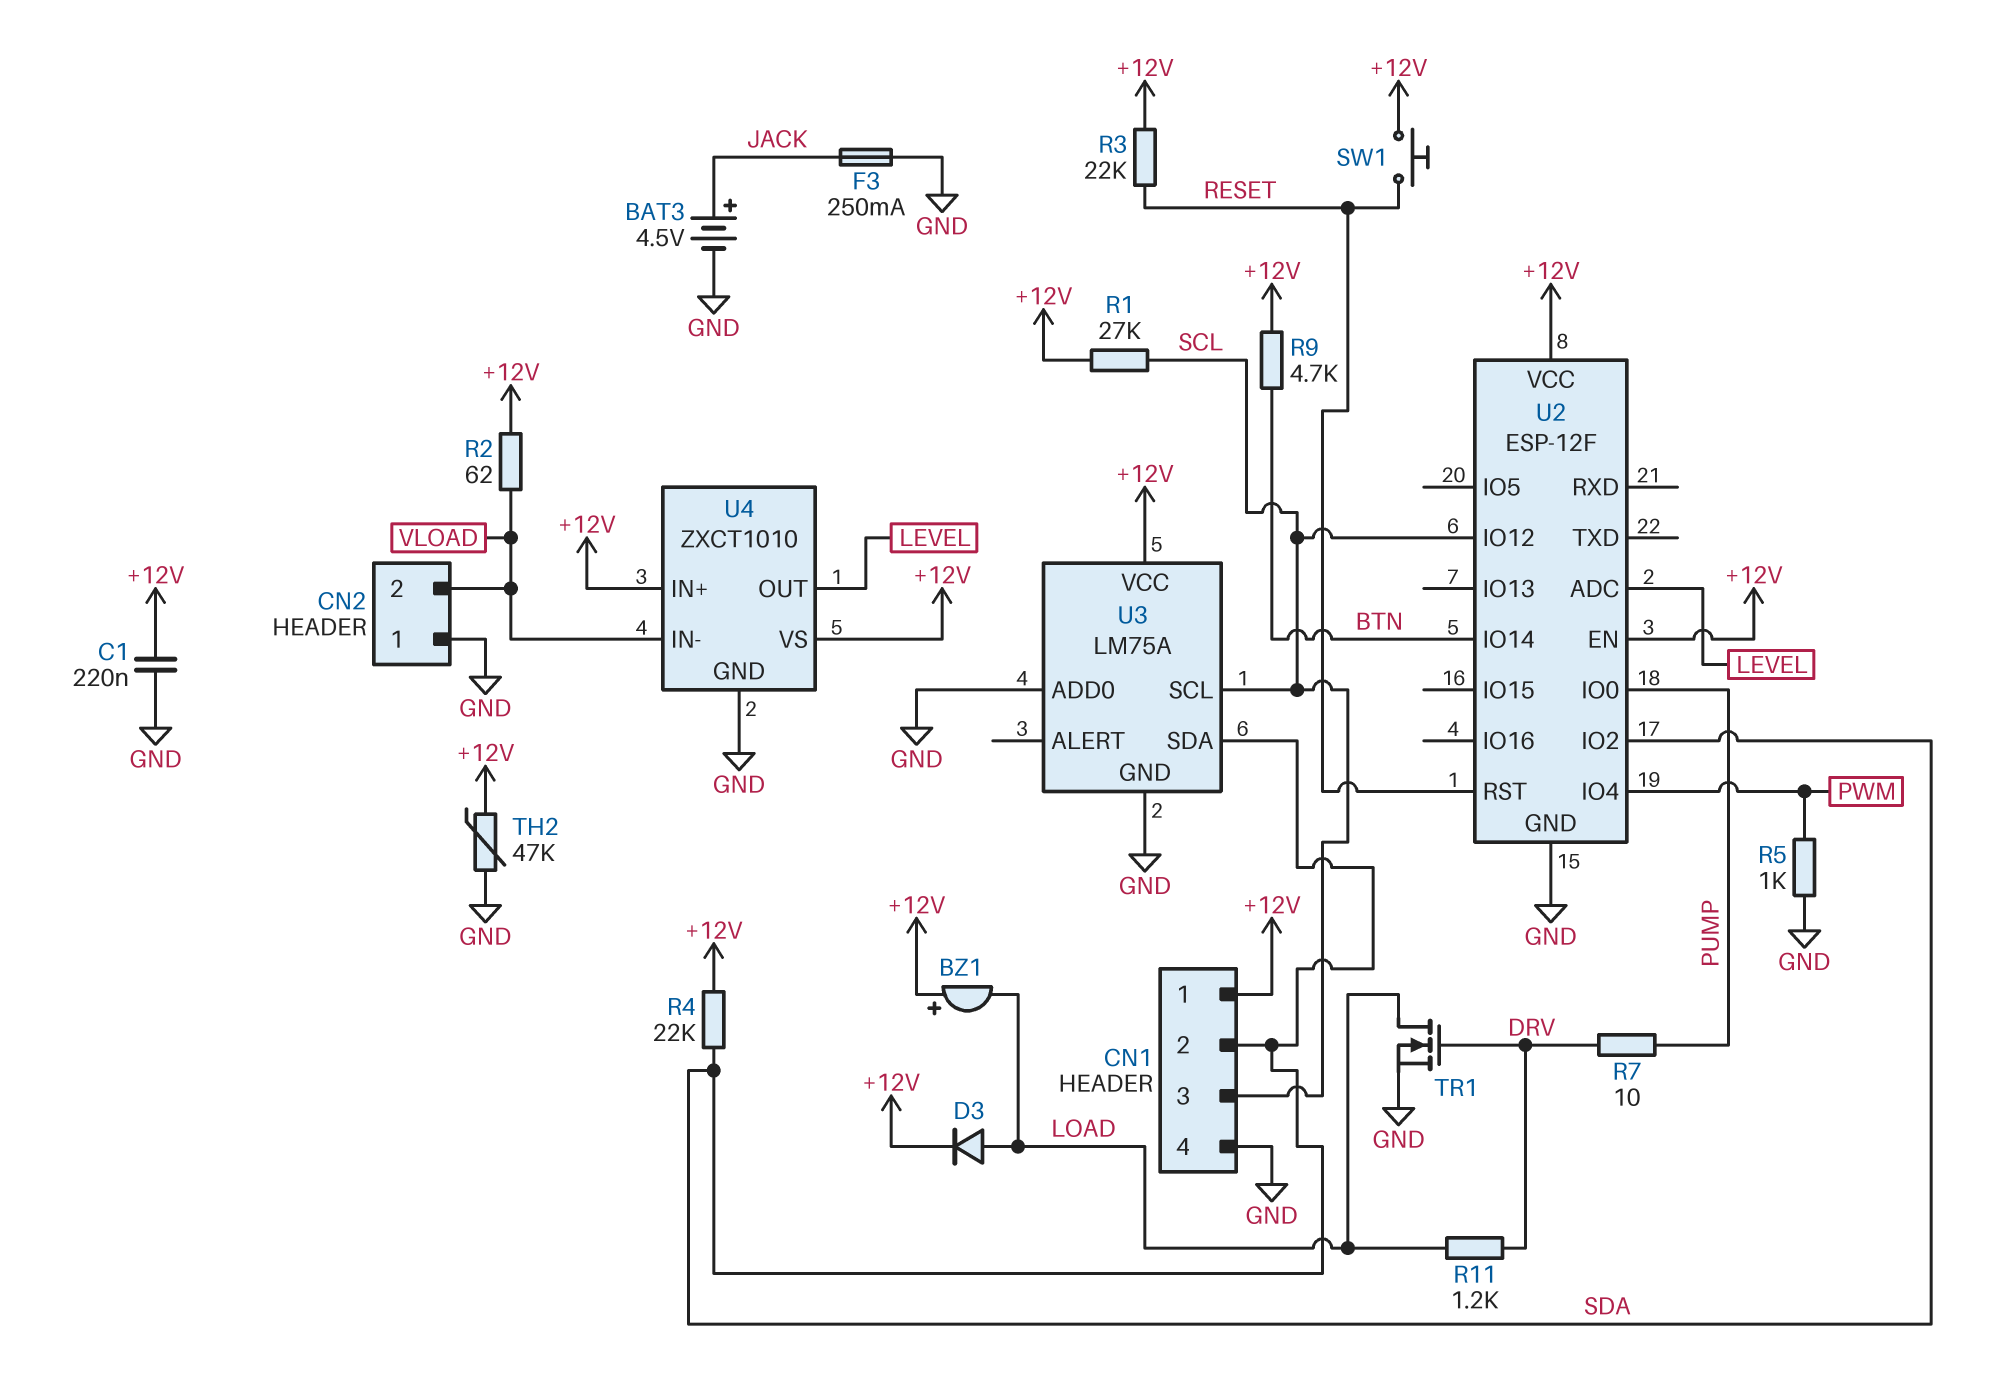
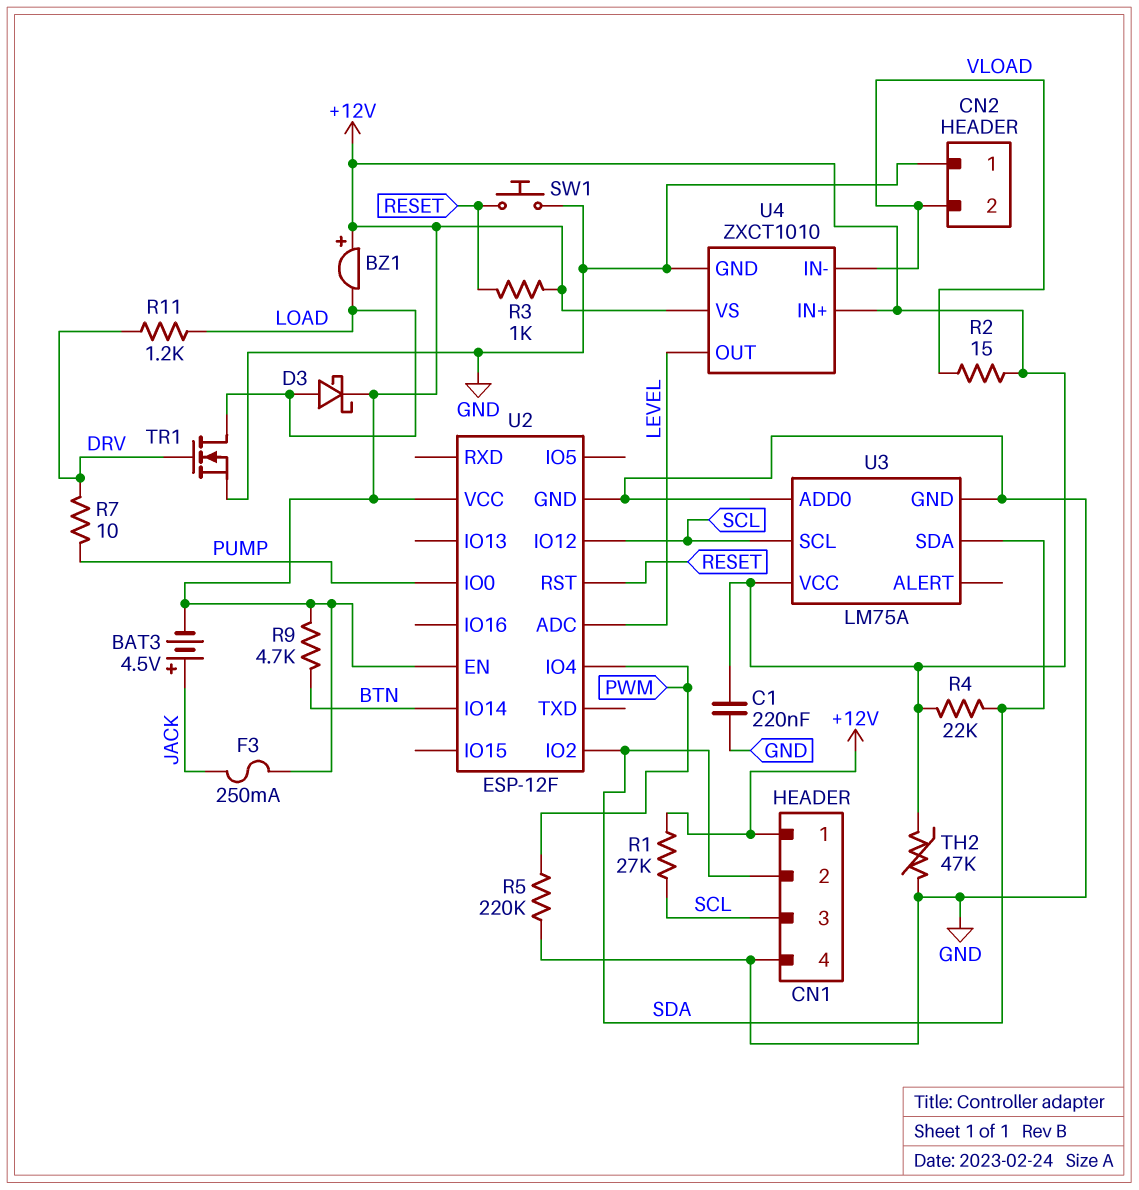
BAT3: 4.5V (plus JACK, minus GND) -> 4.5V (plus JACK, minus +12V)
D3: diode (A LOAD, K +12V) -> schottky (A LOAD, K +12V)
F3: 250mA (GND, JACK) -> 250mA (+12V, JACK)
R2: 62 (+12V, VLOAD) -> 15 (+12V, VLOAD)
R3: 22k (+12V, RESET) -> 1k (+12V, RESET)
R5: 1k (GND, PWM) -> 220k (GND, PWM)
SW1: button (+12V, RESET) -> button (GND, RESET)

